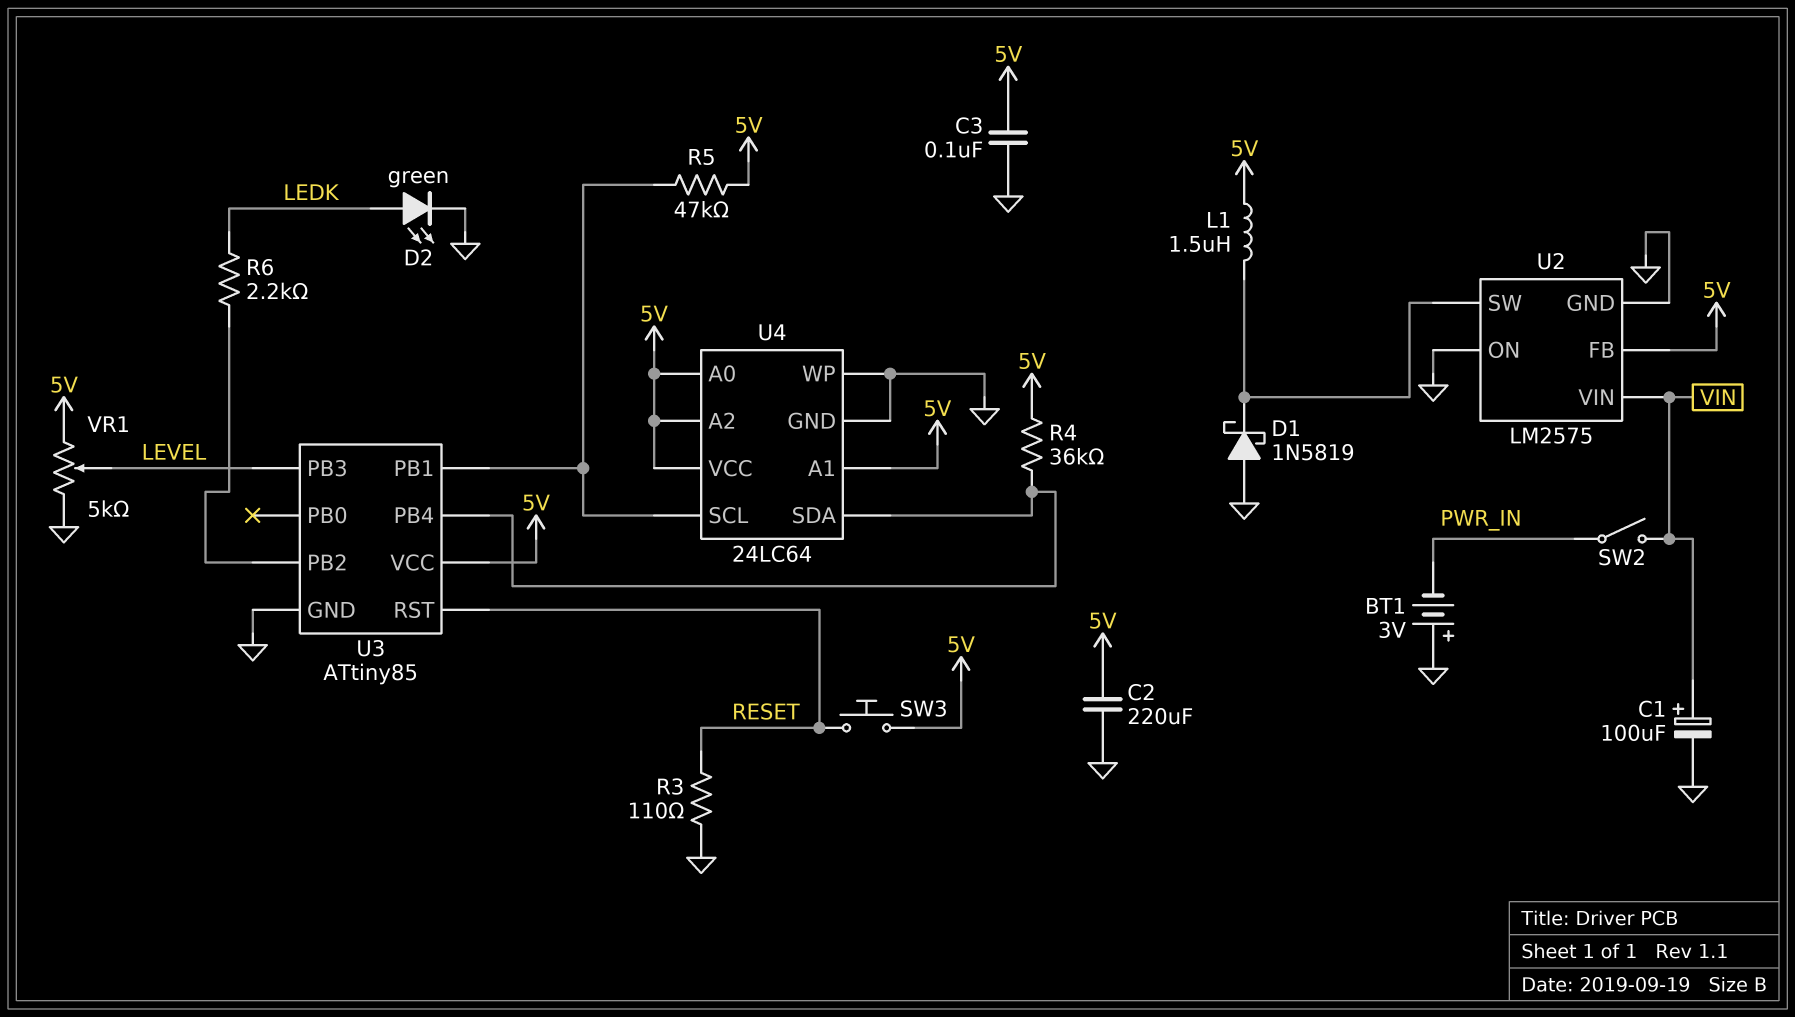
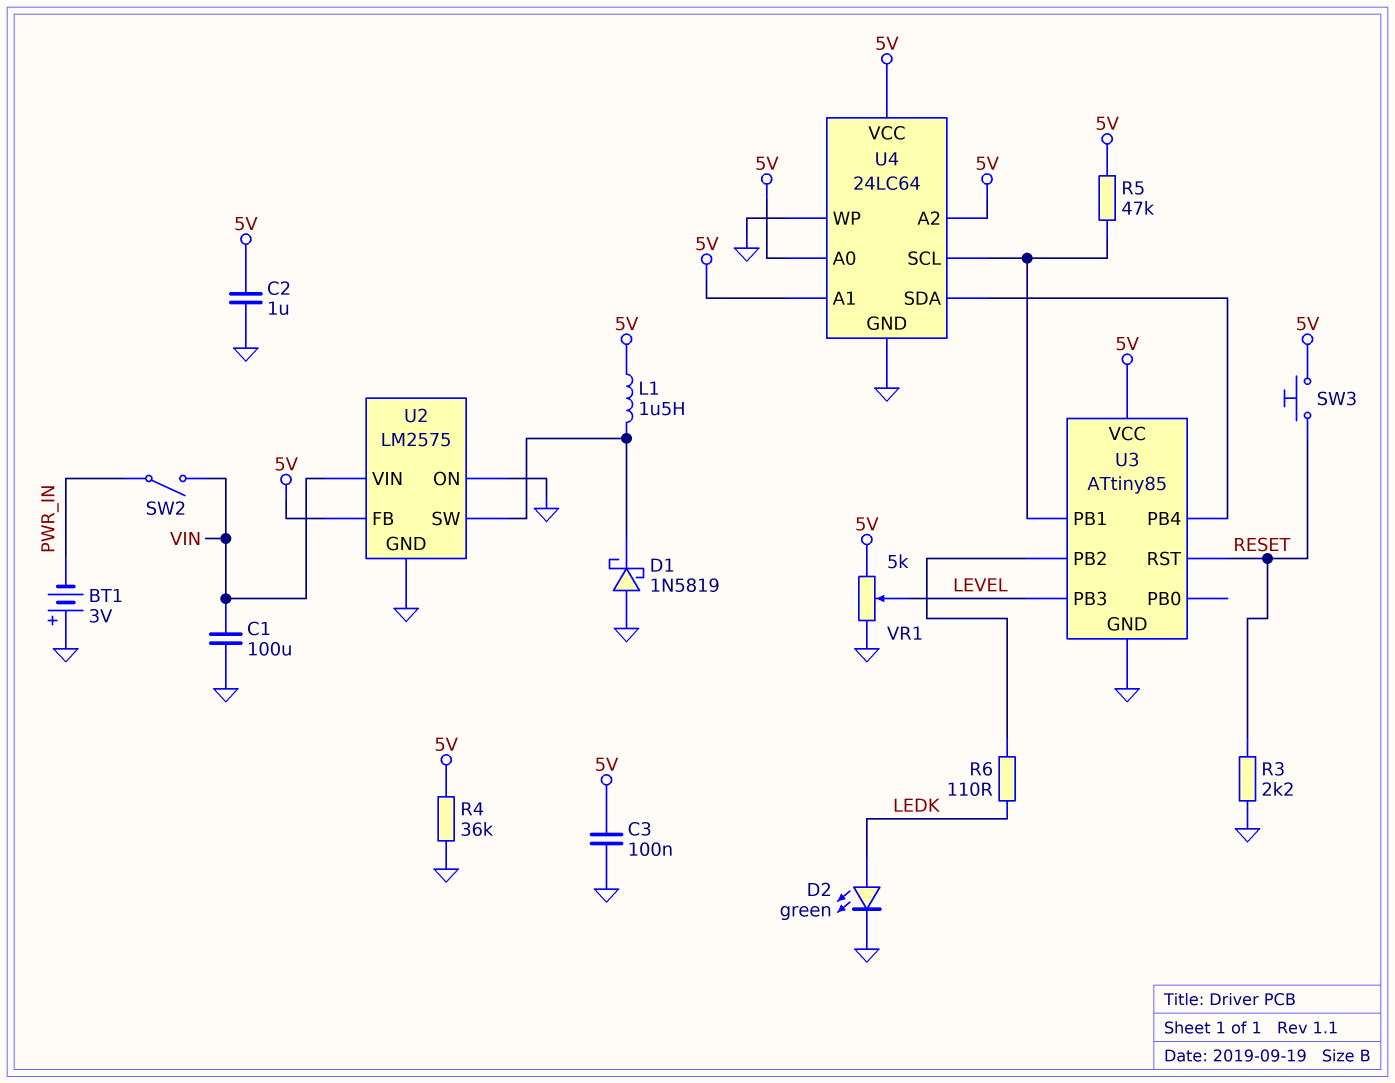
C1: 100uF (plus VIN, minus GND) -> 100uF (GND, VIN)
C2: 220uF (5V, GND) -> 1uF (5V, GND)
R3: 110 (GND, RESET) -> 2.2k (GND, RESET)
R4: 36k (5V, U3/PB4) -> 36k (5V, GND)
R6: 2.2k (LEDK, U3/PB2) -> 110 (LEDK, U3/PB2)

